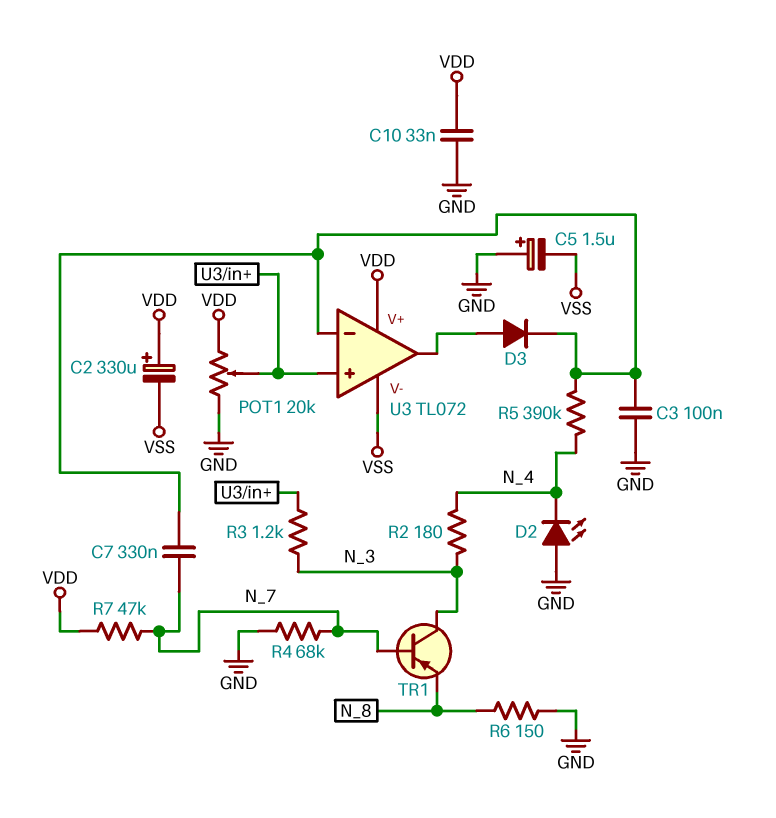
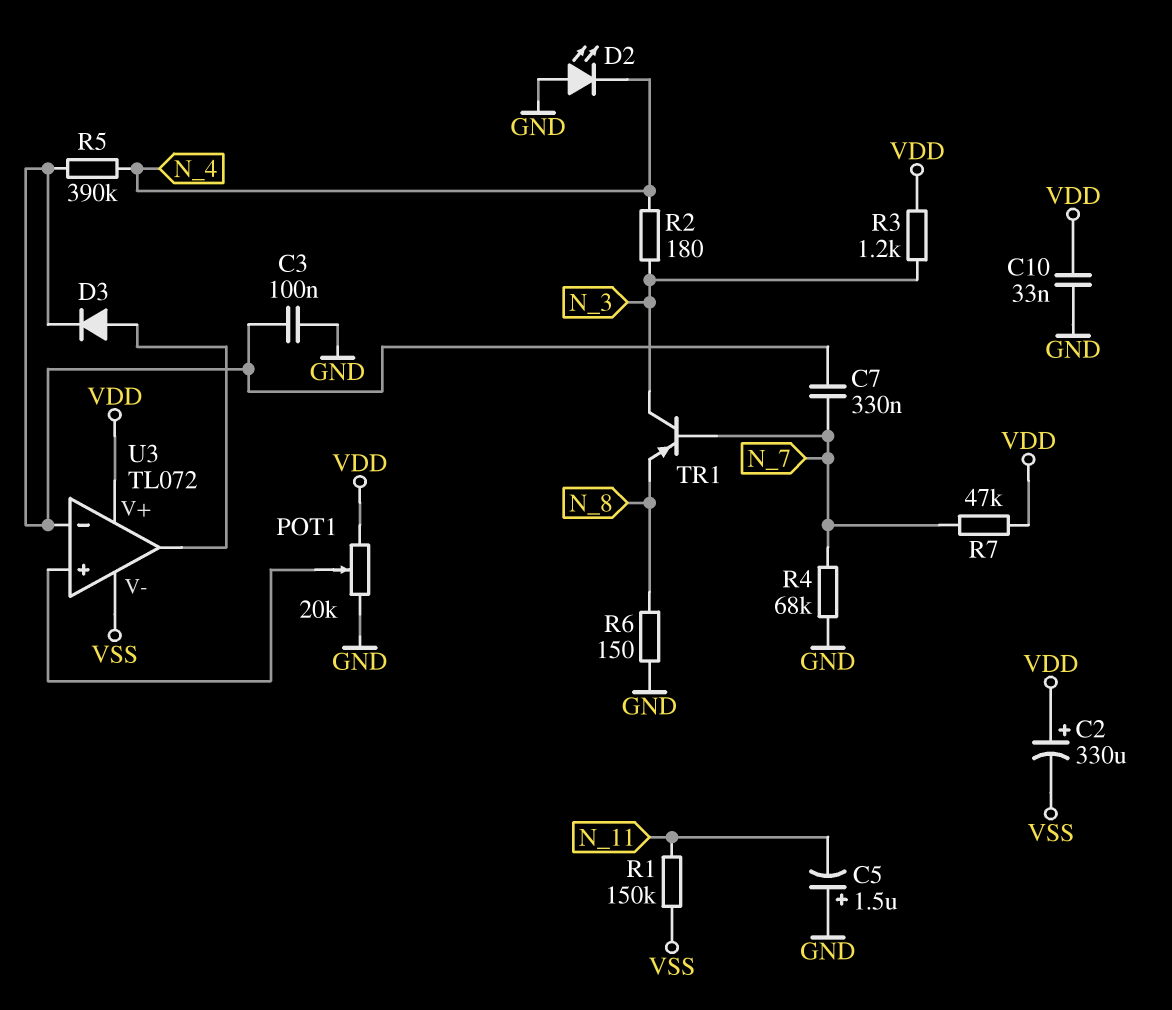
C5: 1.5uF (plus GND, minus VSS) -> 1.5uF (plus GND, minus N_11)
R1: none -> 150k (N_11, VSS)
R3: 1.2k (N_3, U3/in+) -> 1.2k (N_3, VDD)

